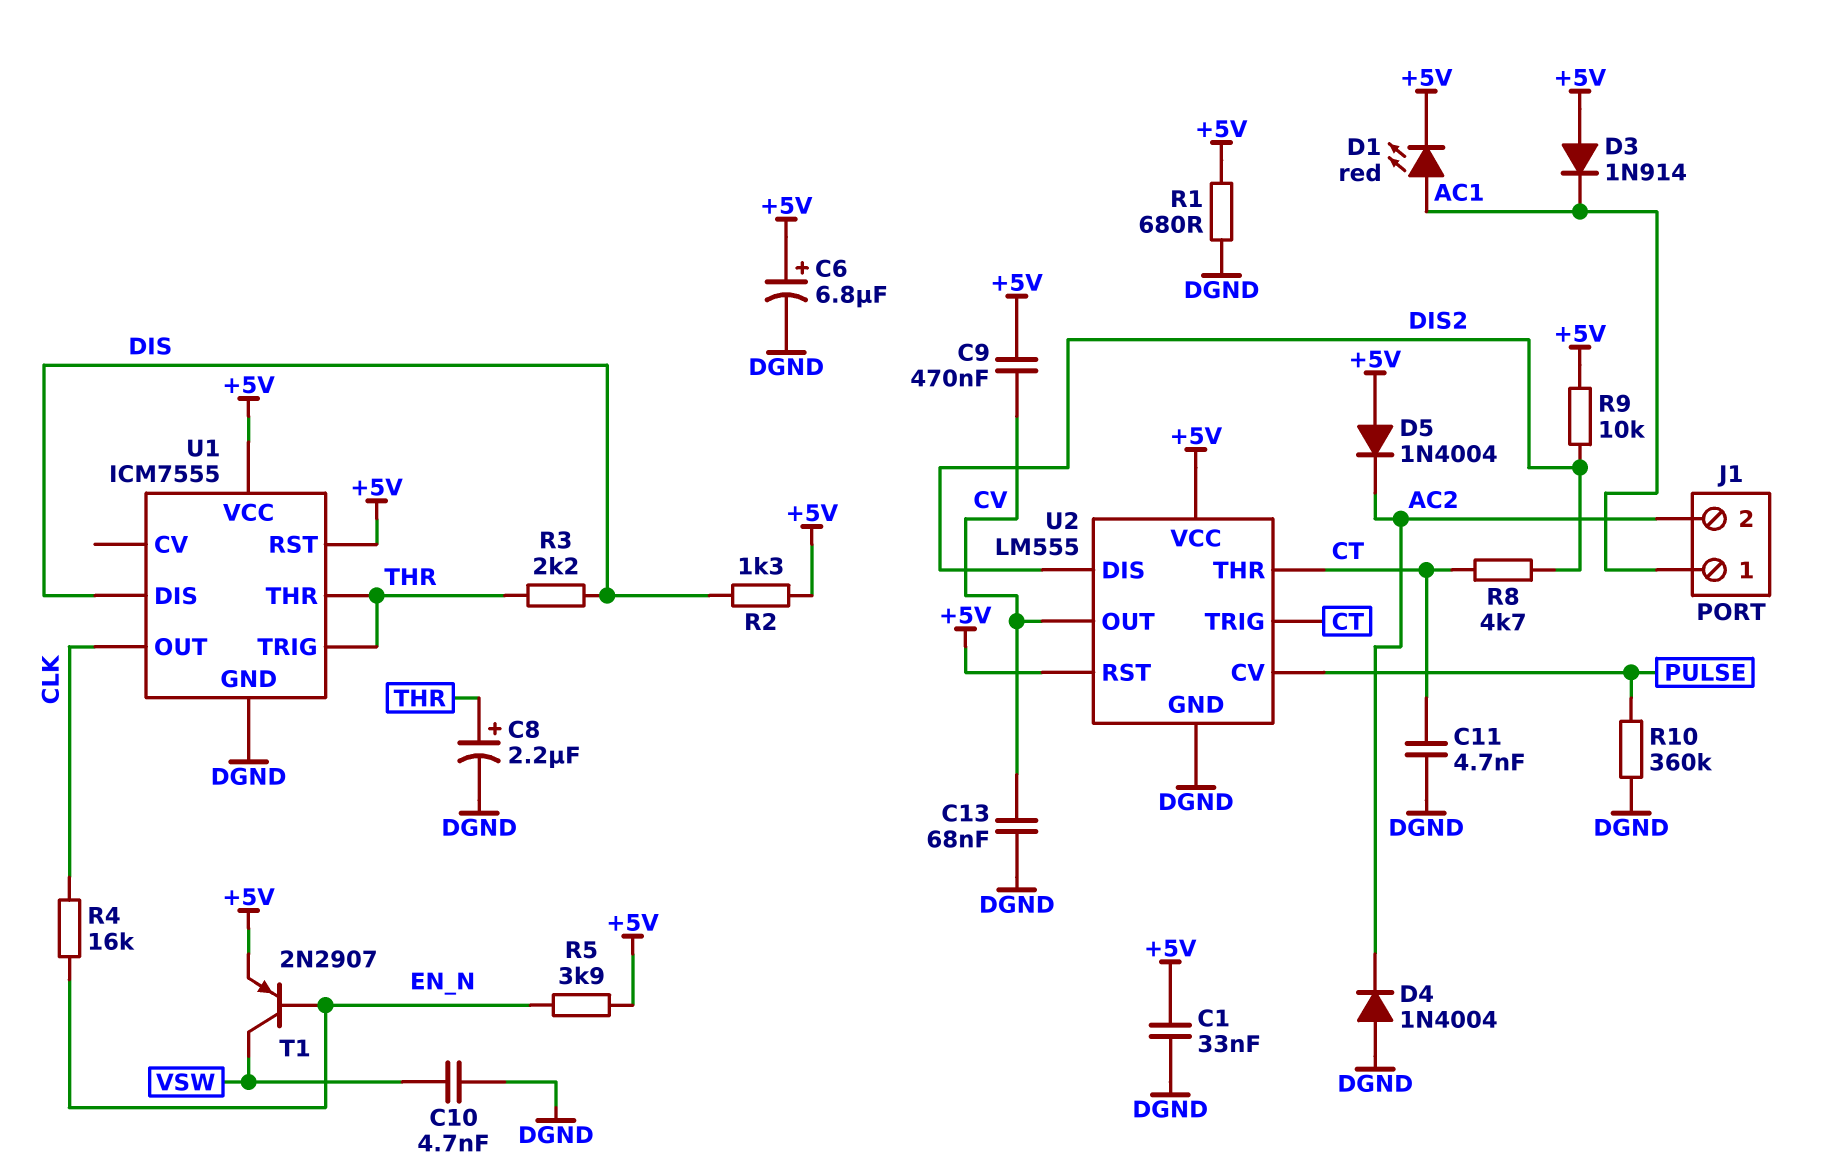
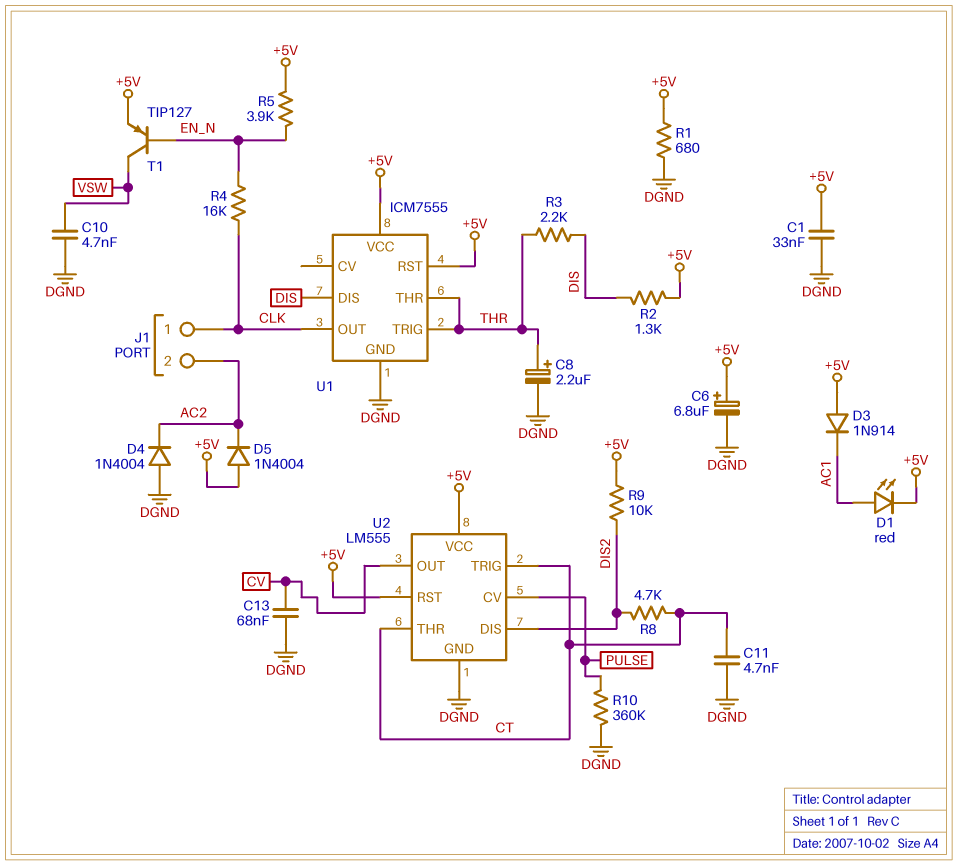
C9: 470nF (+5V, CV) -> none
J1 pin 1: AC1 -> CLK
T1: PNP 2N2907 (B EN_N, C VSW, E +5V) -> PNP TIP127 (B EN_N, C VSW, E +5V)

